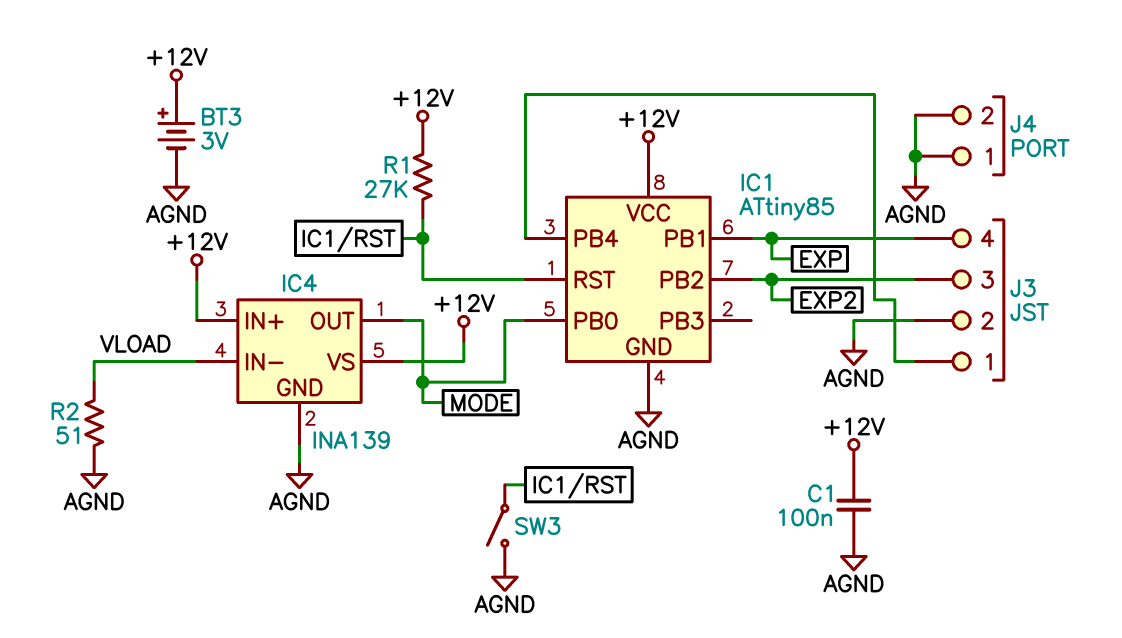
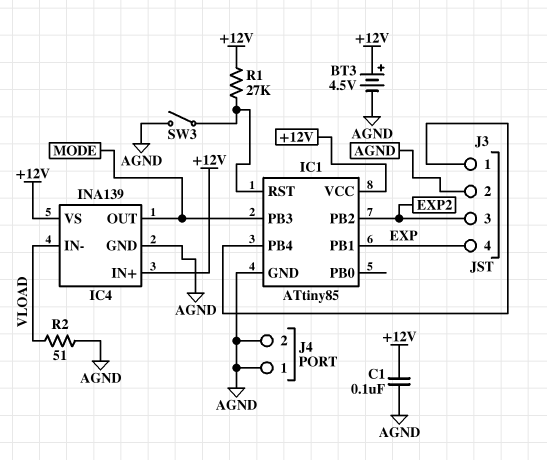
BT3: 3V (plus +12V, minus AGND) -> 4.5V (plus +12V, minus AGND)
IC1 pin PB0: MODE -> none
IC1 pin PB3: none -> MODE

